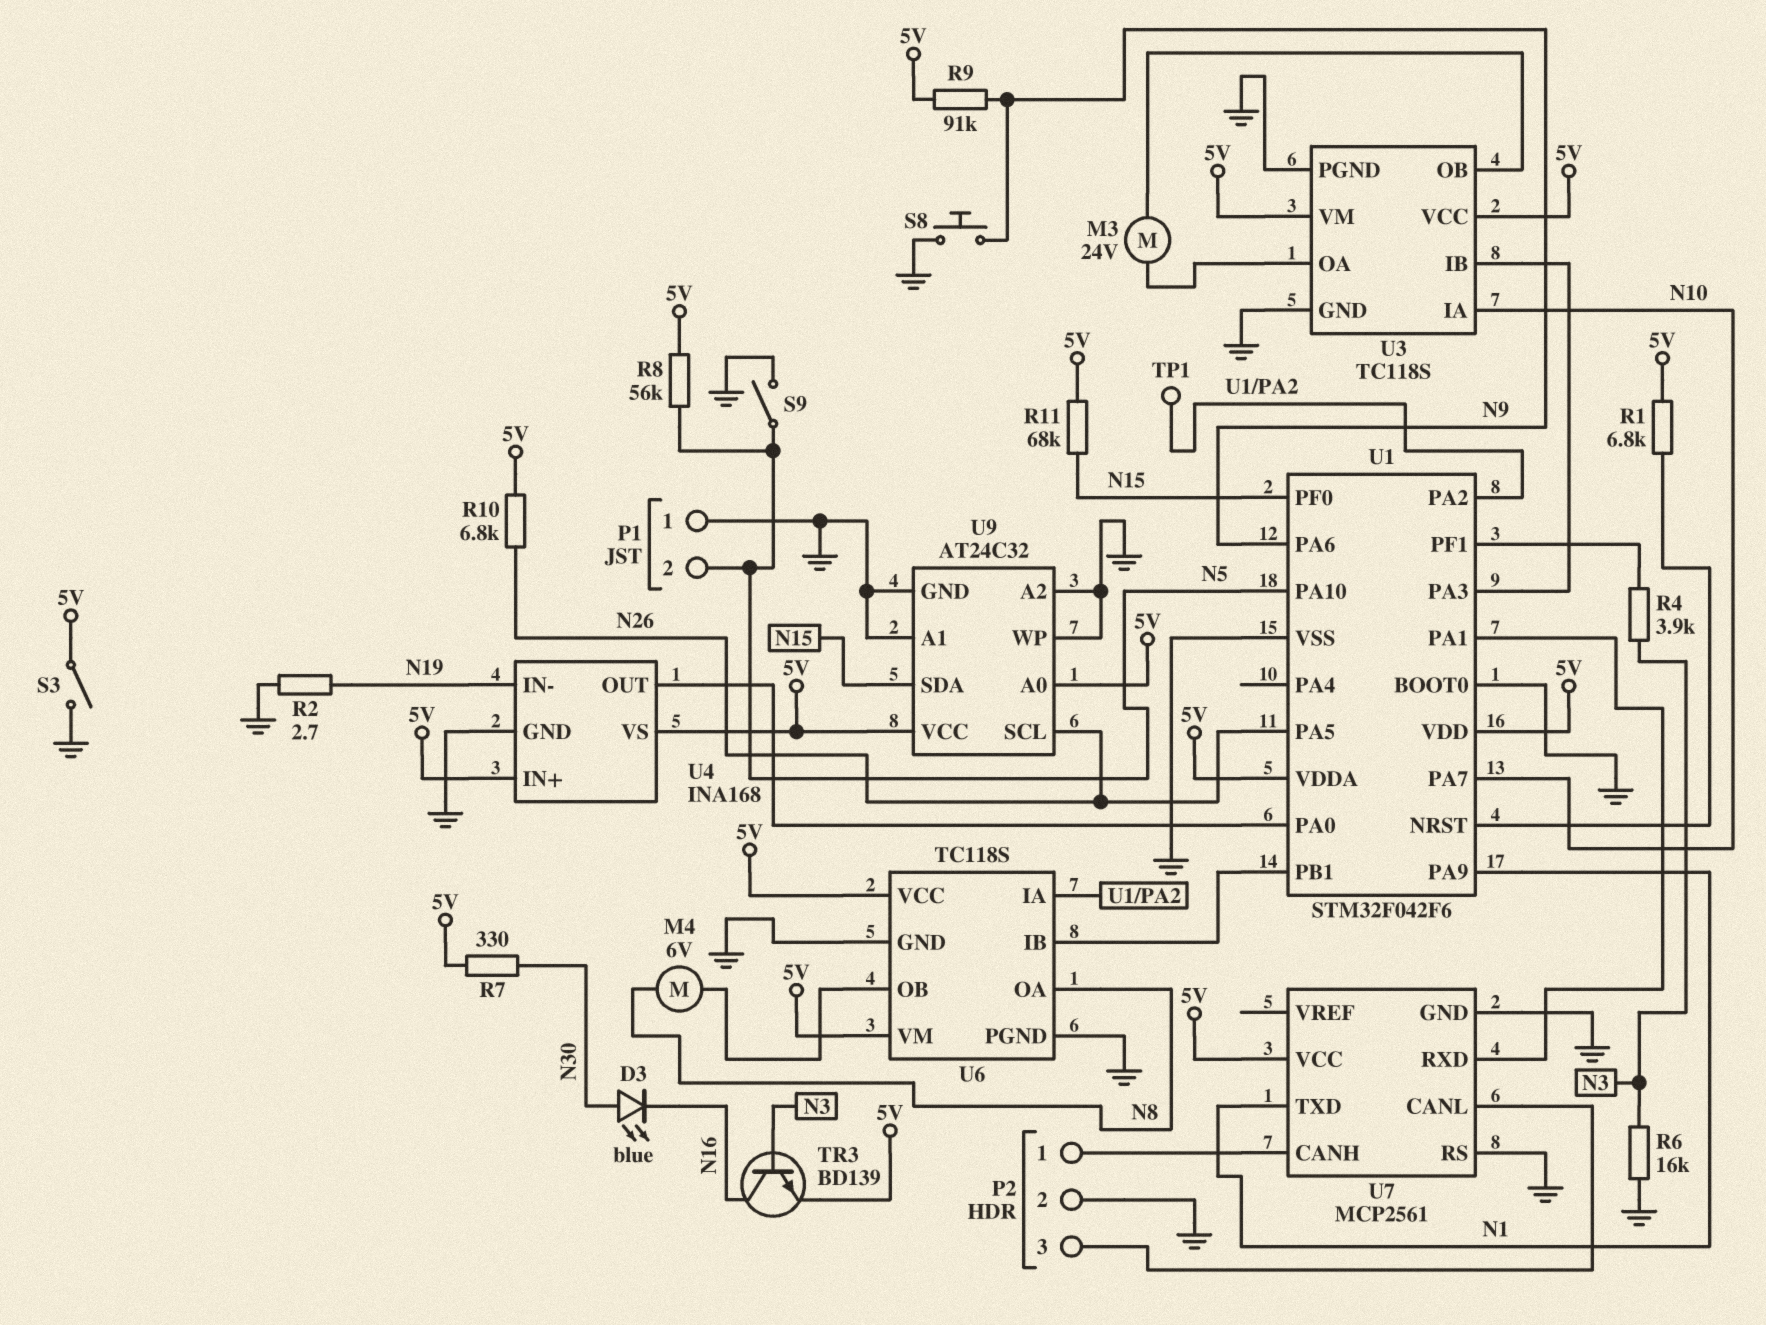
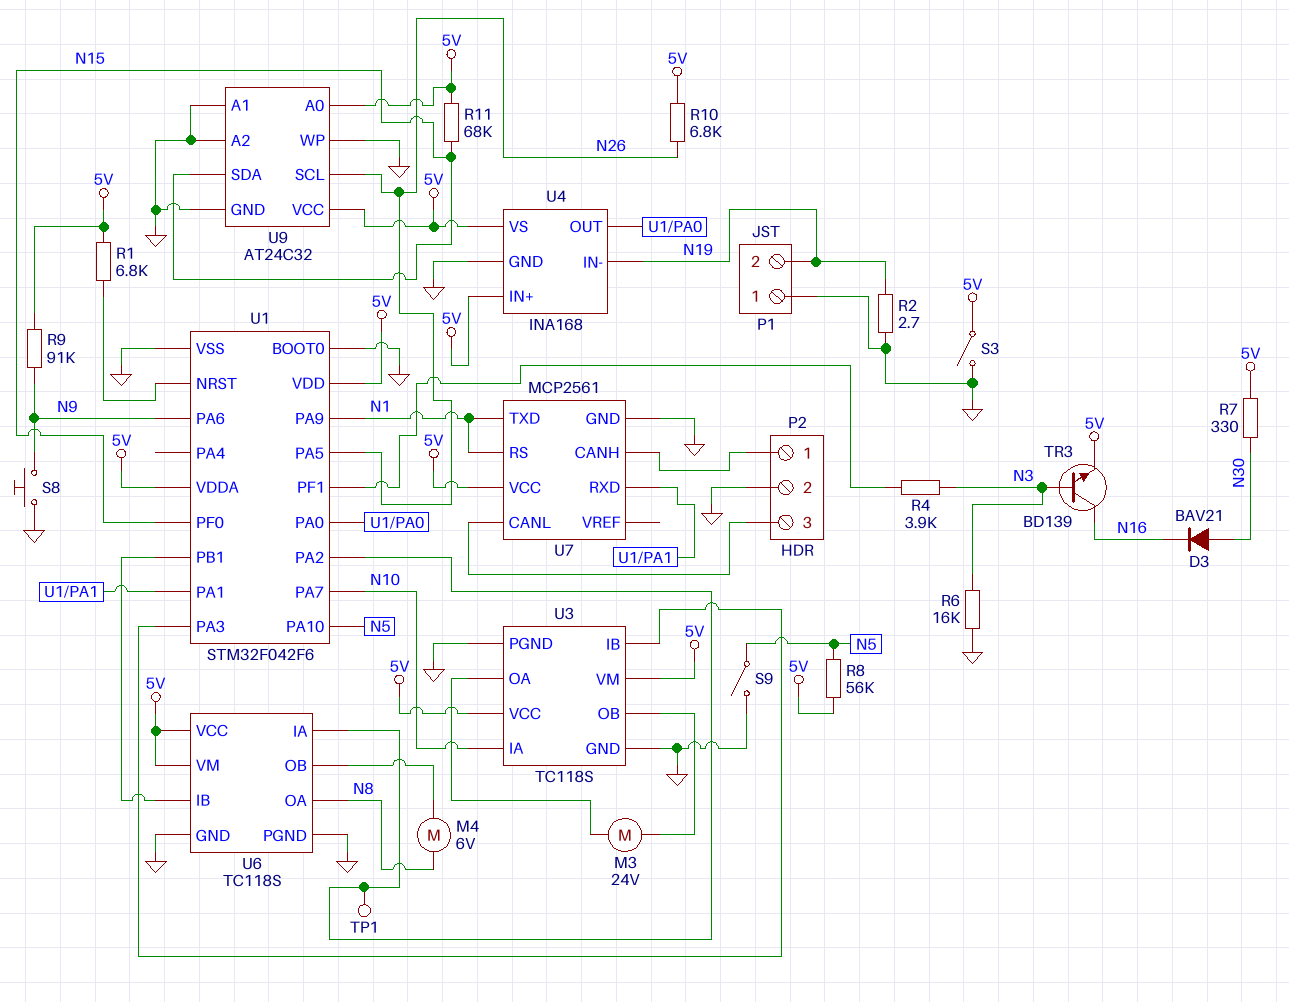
D3: LED blue (A N30, K N16) -> diode BAV21 (A N30, K N16)
P1 pin 2: N5 -> N19
U7 pin RS: GND -> N1

